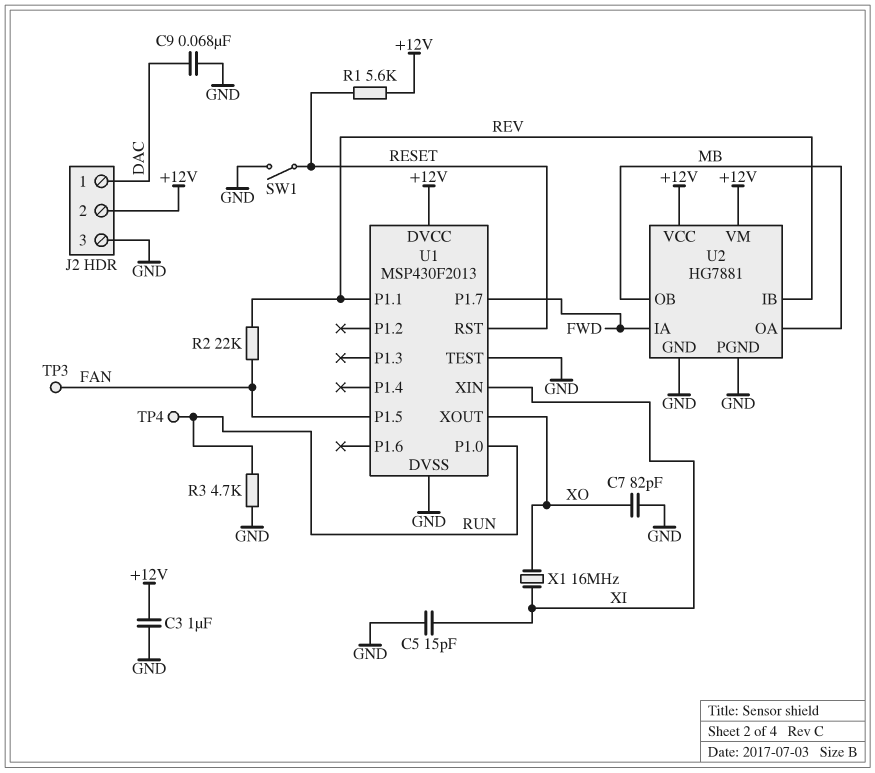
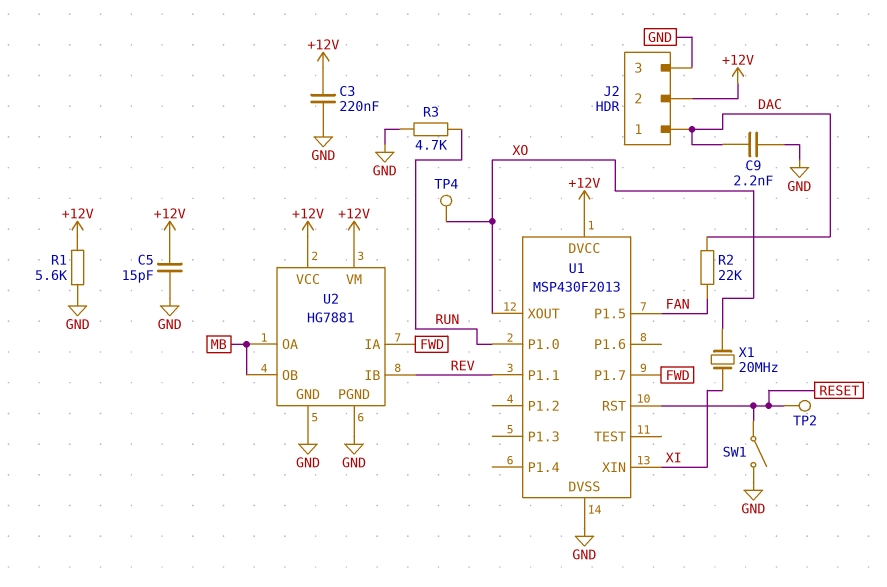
C3: 1uF (+12V, GND) -> 220nF (+12V, GND)
C5: 15pF (GND, XI) -> 15pF (+12V, GND)
C7: 82pF (GND, XO) -> none
C9: 68nF (DAC, GND) -> 2.2nF (DAC, GND)
R1: 5.6k (+12V, RESET) -> 5.6k (+12V, GND)
R2: 22k (FAN, REV) -> 22k (DAC, FAN)
TP2: none -> test point (RESET)
TP3: test point (FAN) -> none
TP4: test point (RUN) -> test point (XO)
U1 pin TEST: GND -> none
X1: 16MHz (XI, XO) -> 20MHz (XI, XO)

